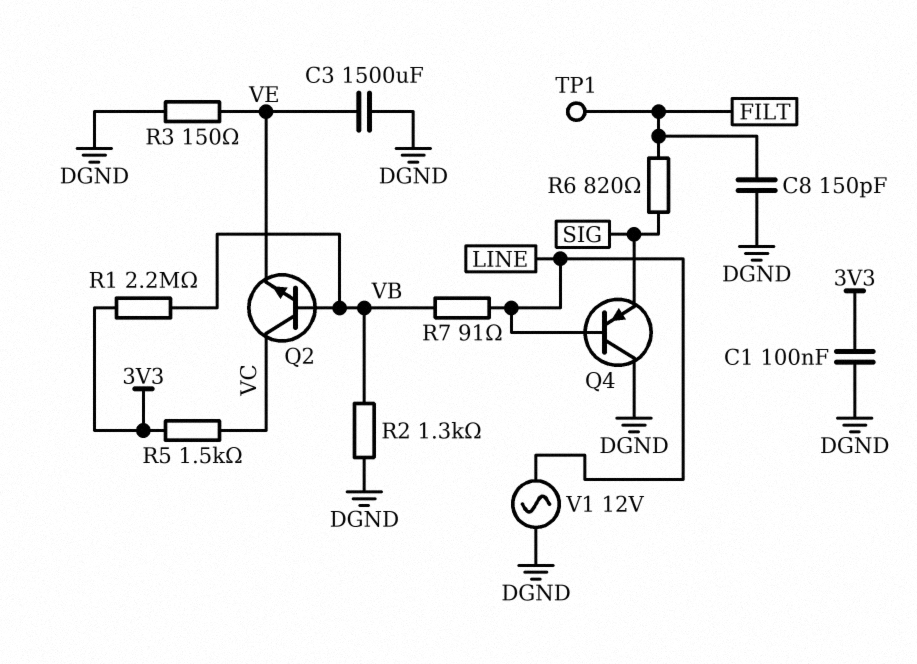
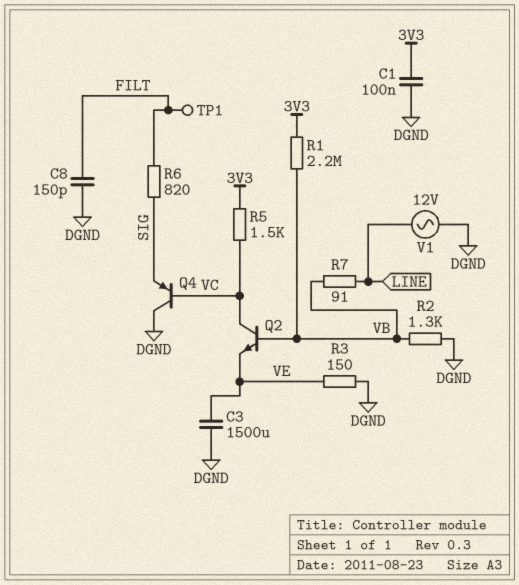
Q4: PNP (B LINE, C DGND, E SIG) -> PNP (B VC, C DGND, E SIG)

